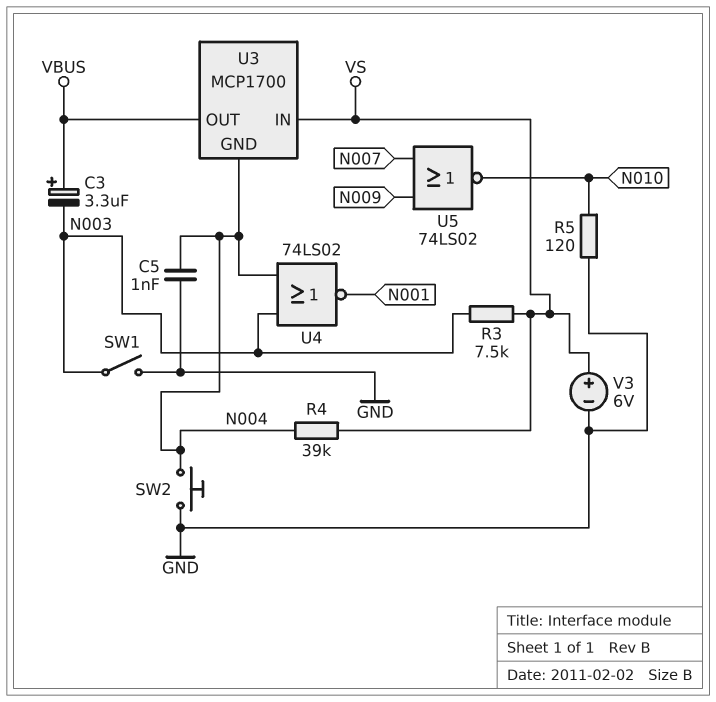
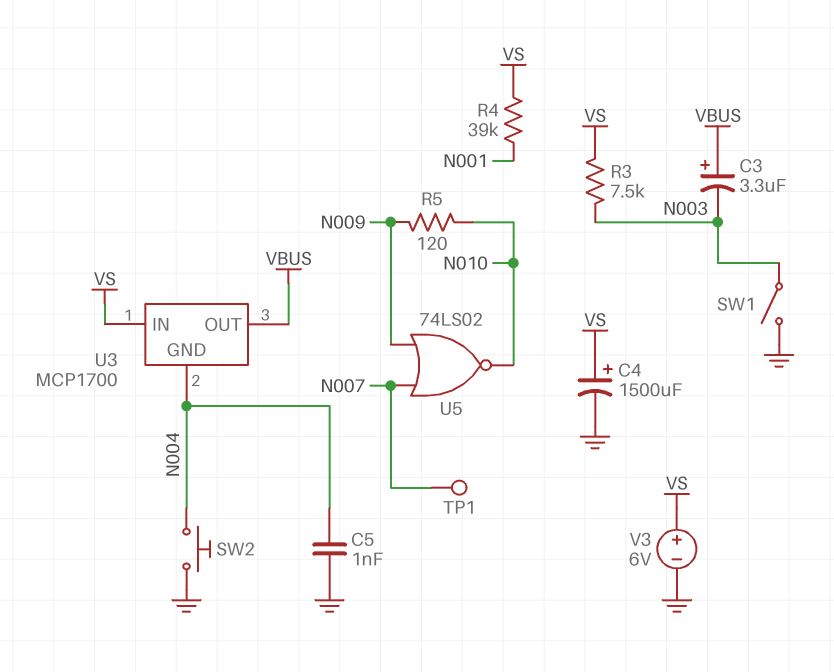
C4: none -> 1500uF (plus VS, minus GND)
R4: 39k (N004, VS) -> 39k (N001, VS)
R5: 120 (GND, N010) -> 120 (N009, N010)
TP1: none -> test point (N007)
U4: NOR 74LS02 (in N003, in N004, out N001) -> none

